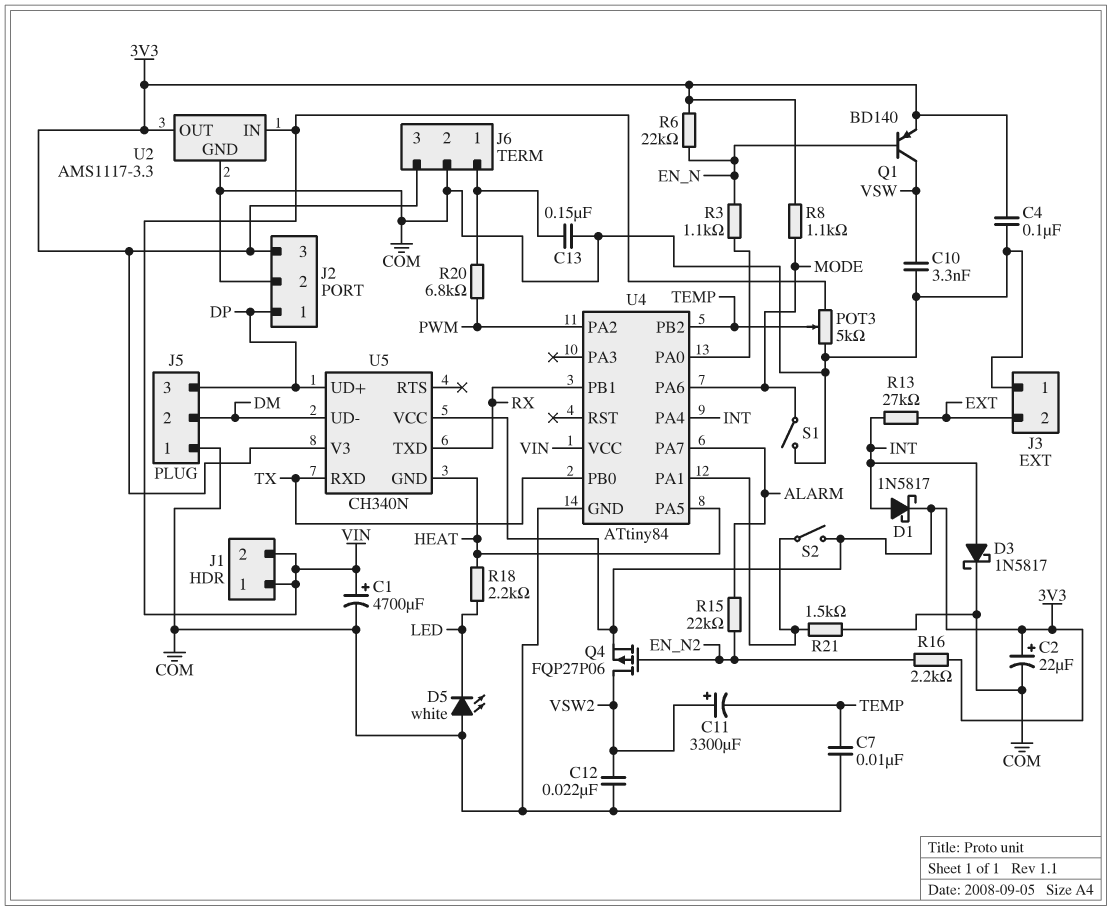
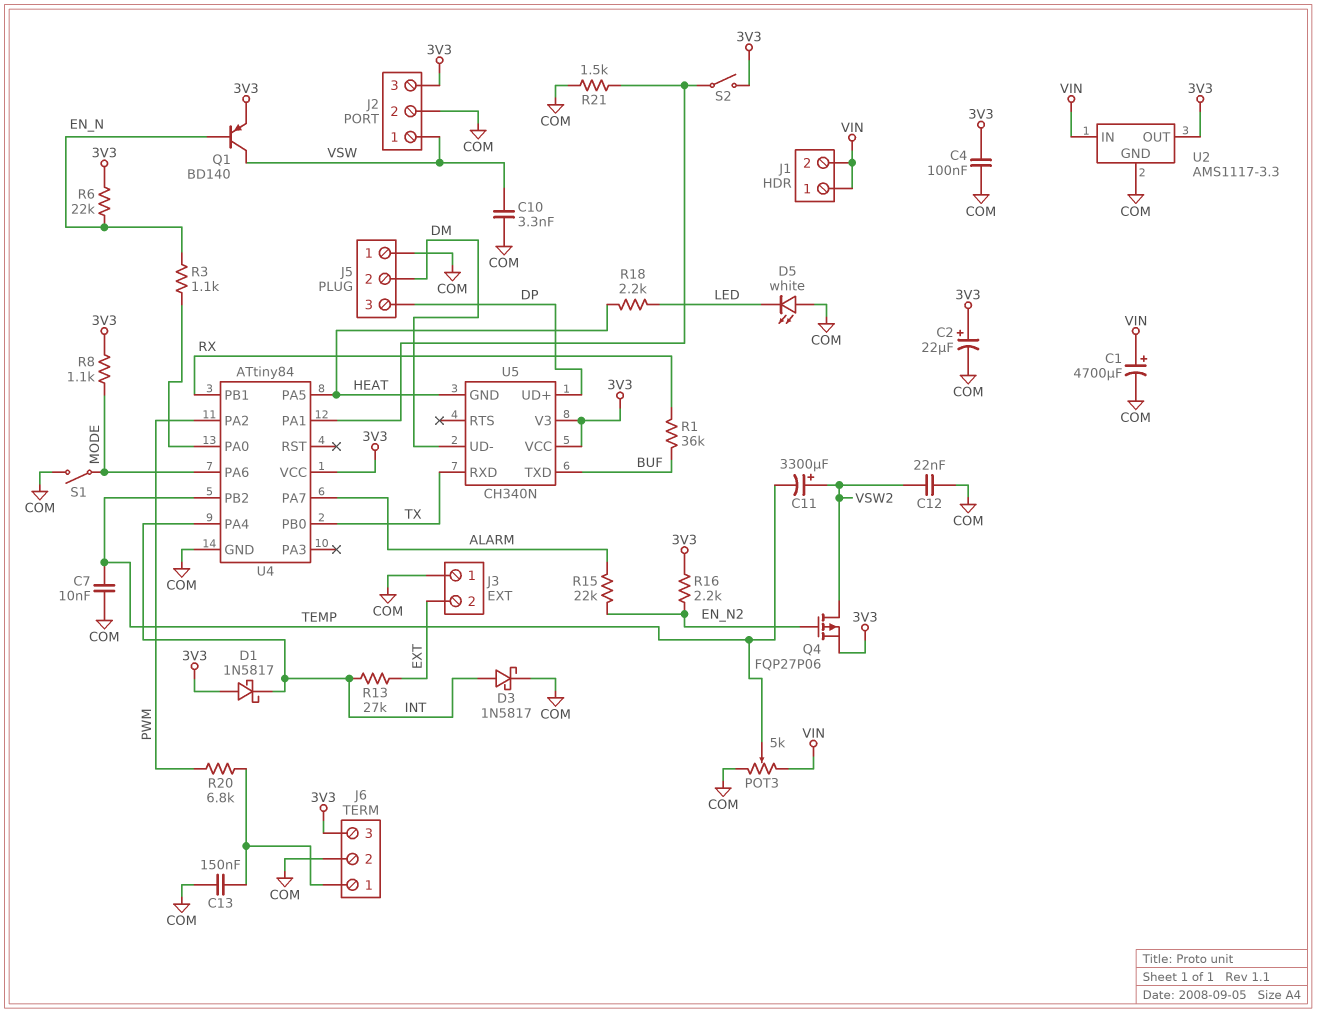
D1: schottky 1N5817 (A INT, K 3V3) -> schottky 1N5817 (A 3V3, K INT)
J2 pin 1: DP -> VSW
R1: none -> 36k (BUF, RX)
U4 pin VCC: VIN -> 3V3
U5 pin TXD: RX -> BUF

